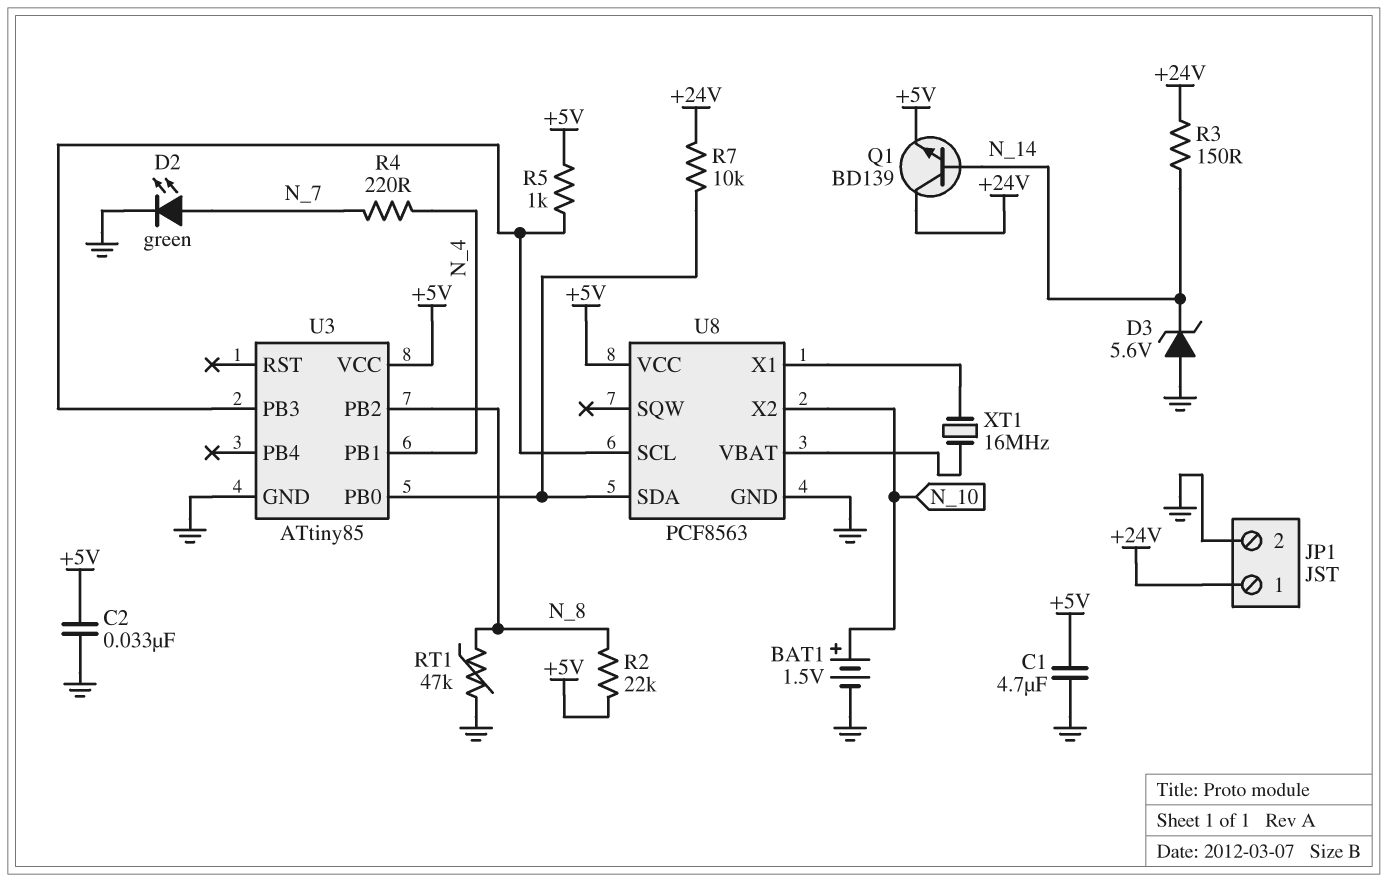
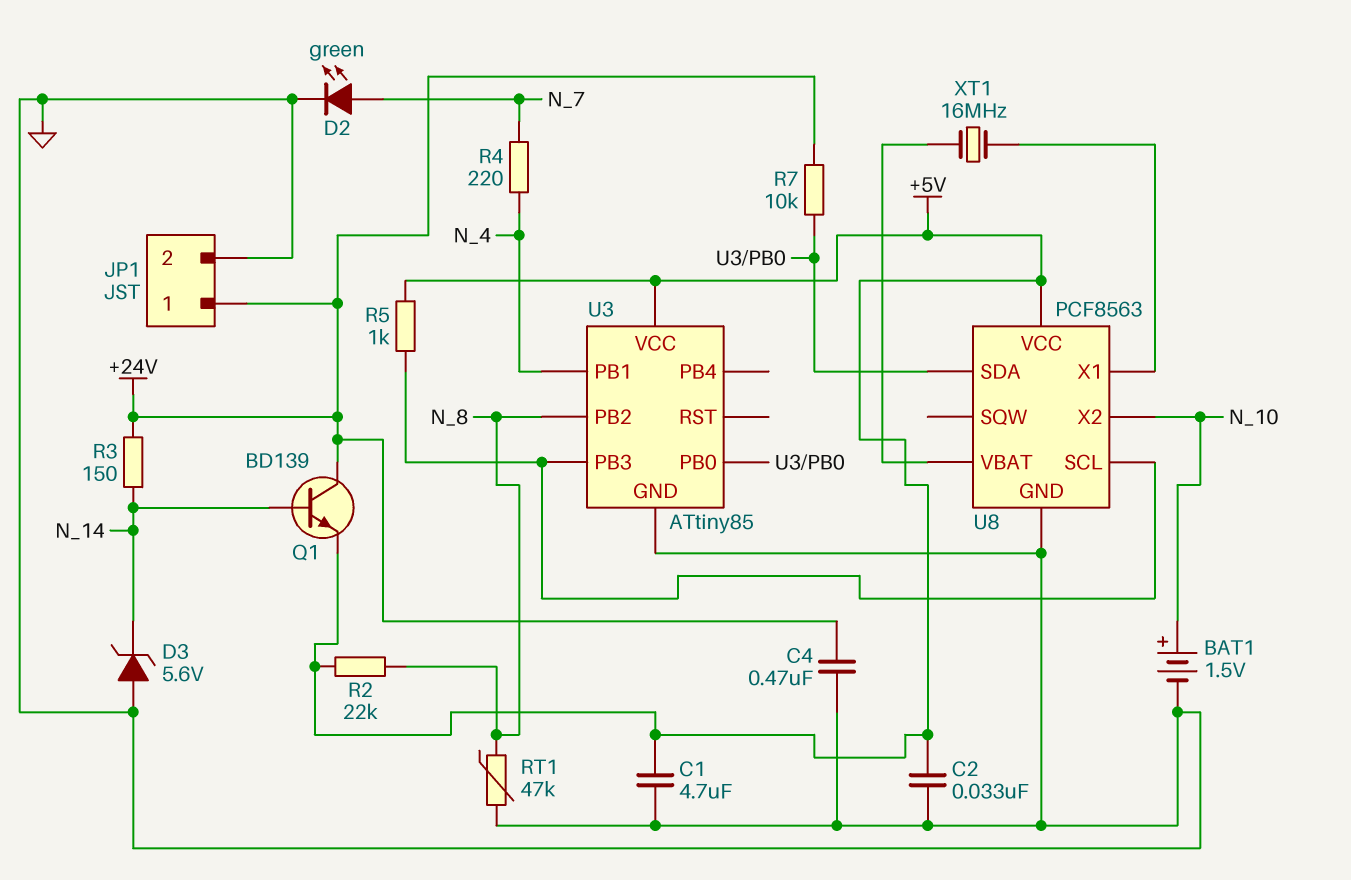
C4: none -> 470nF (+24V, GND)

